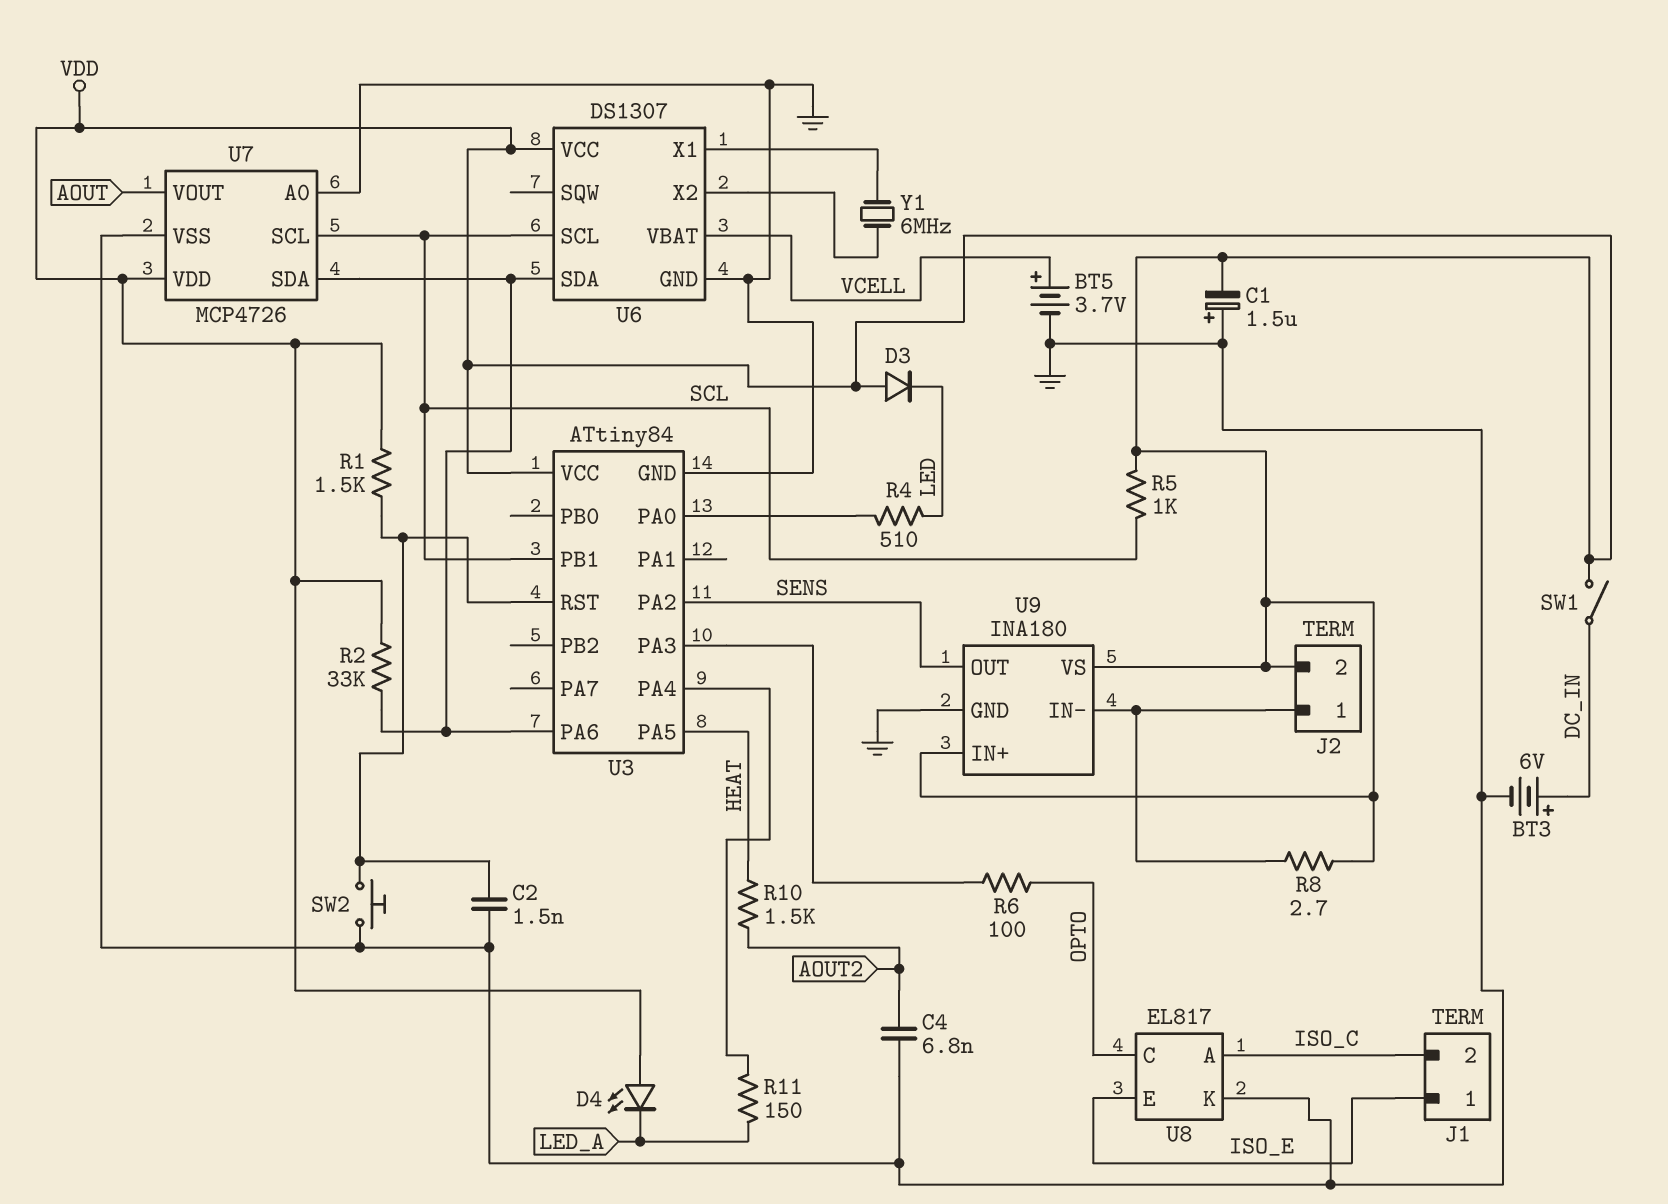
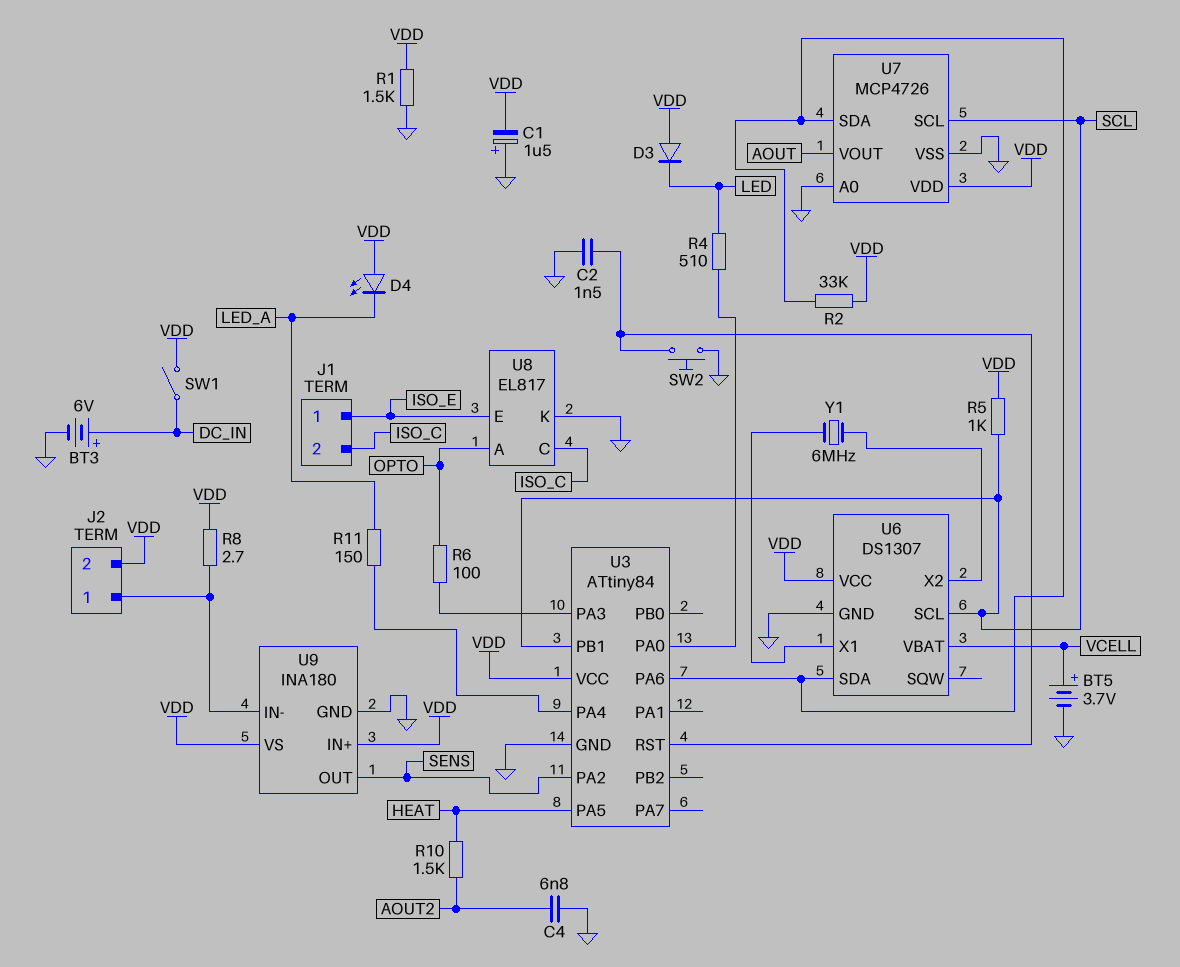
R1: 1.5k (U3/RST, VDD) -> 1.5k (GND, VDD)
U8 pin A: ISO_C -> OPTO
U8 pin C: OPTO -> ISO_C

